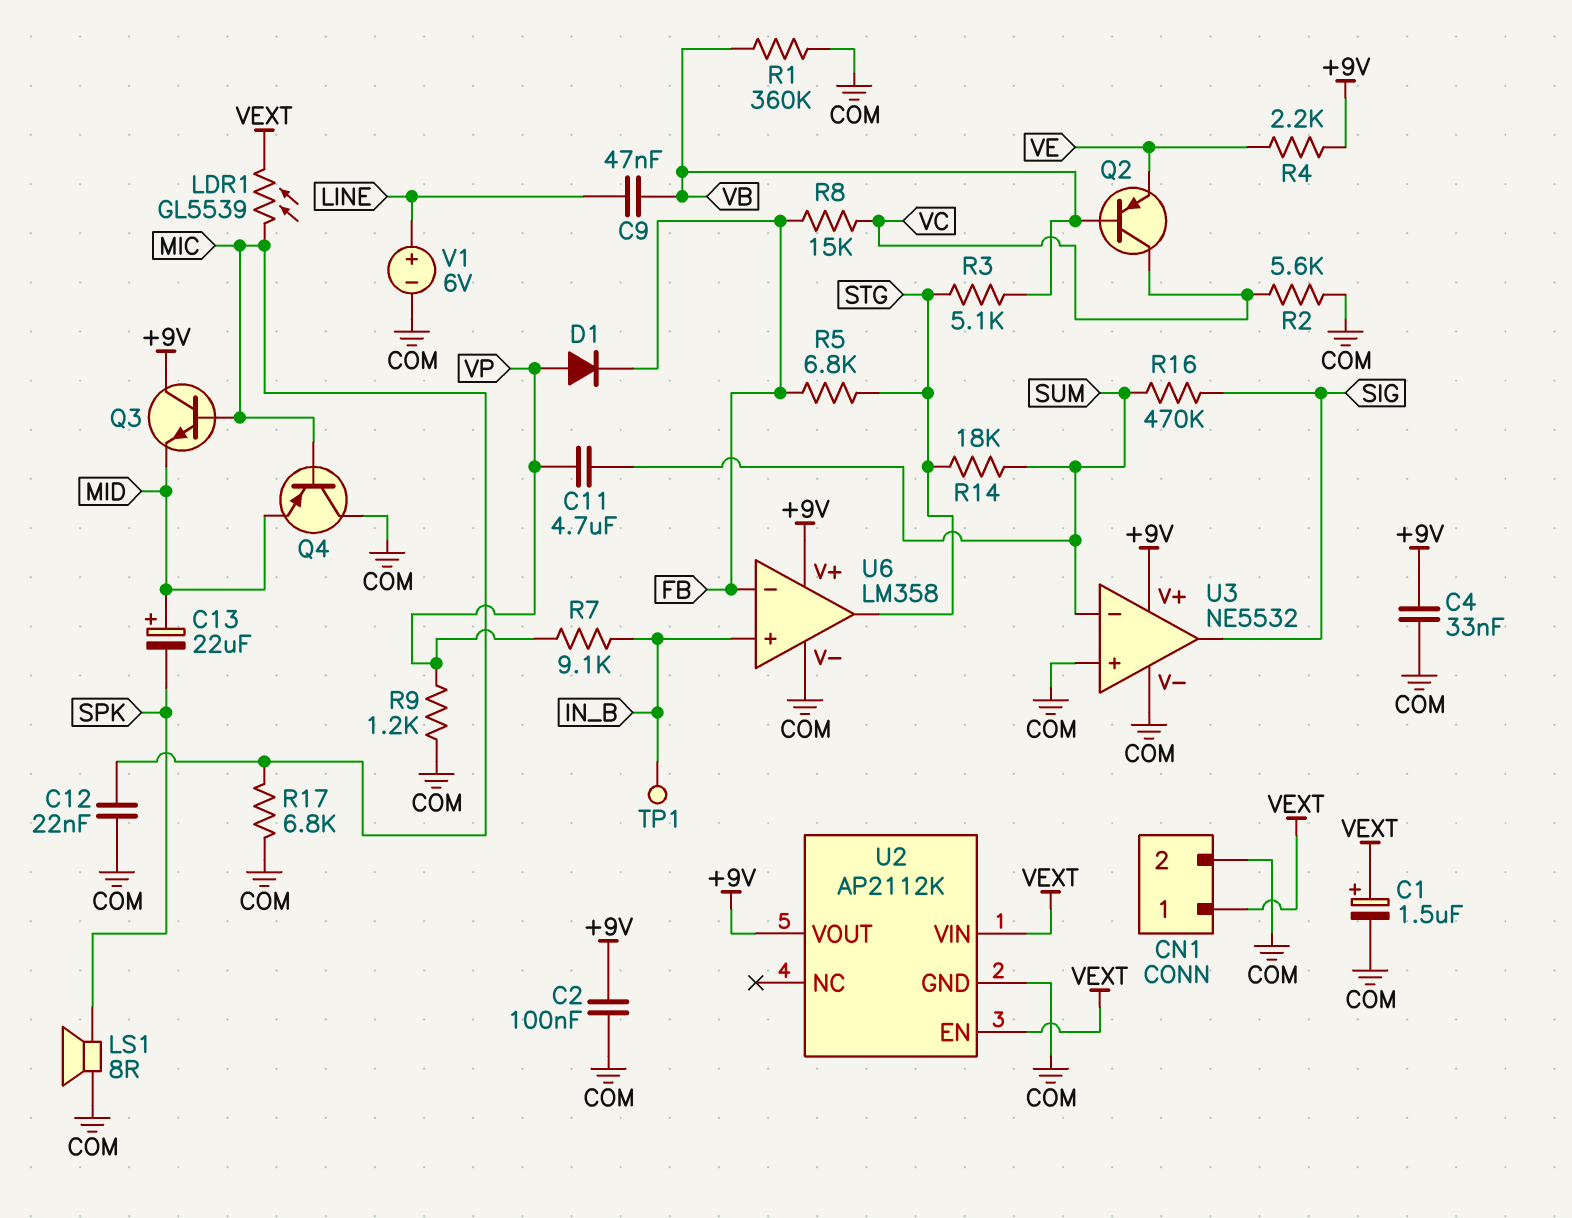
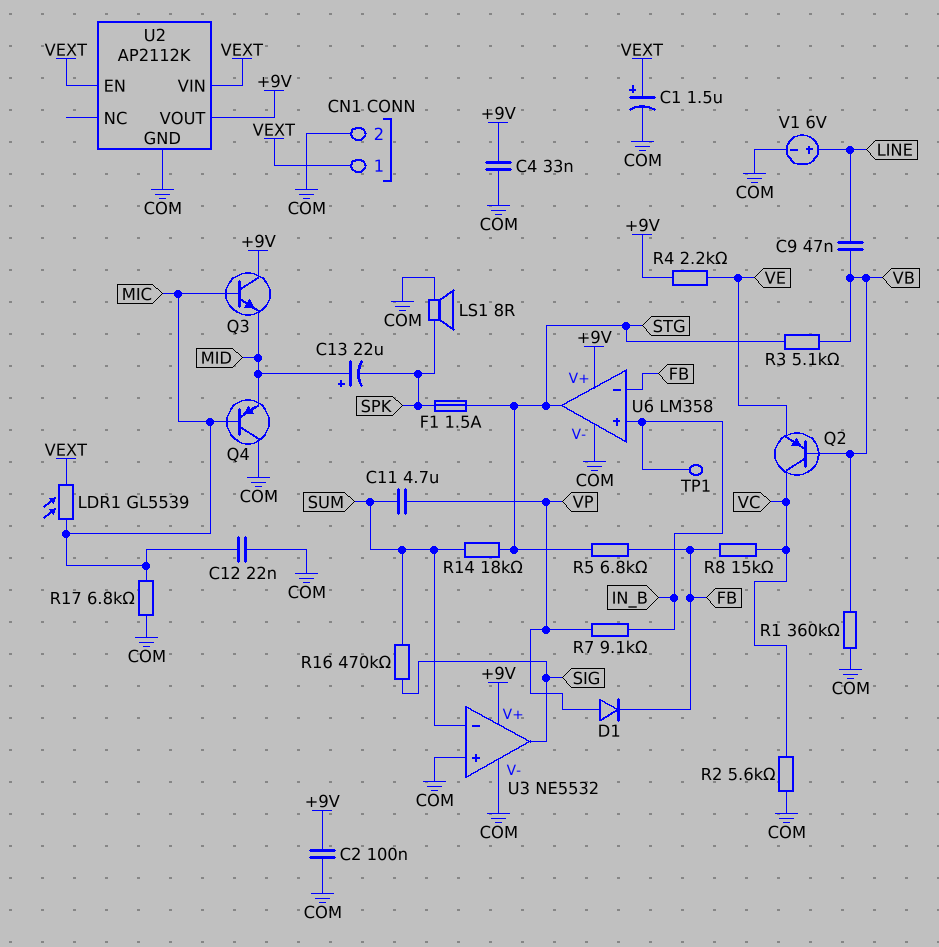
F1: none -> 1.5A (SPK, STG)
R9: 1.2k (COM, VP) -> none

